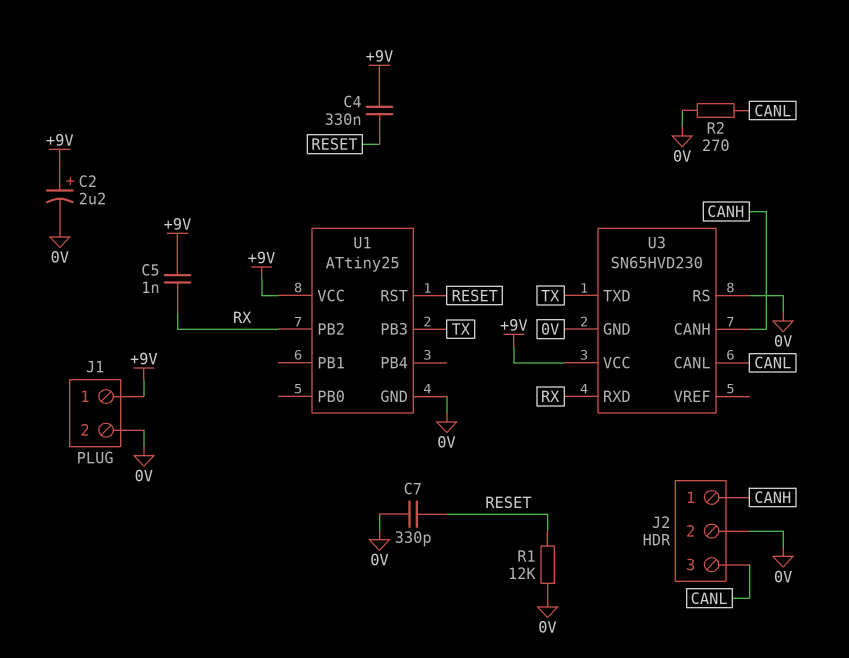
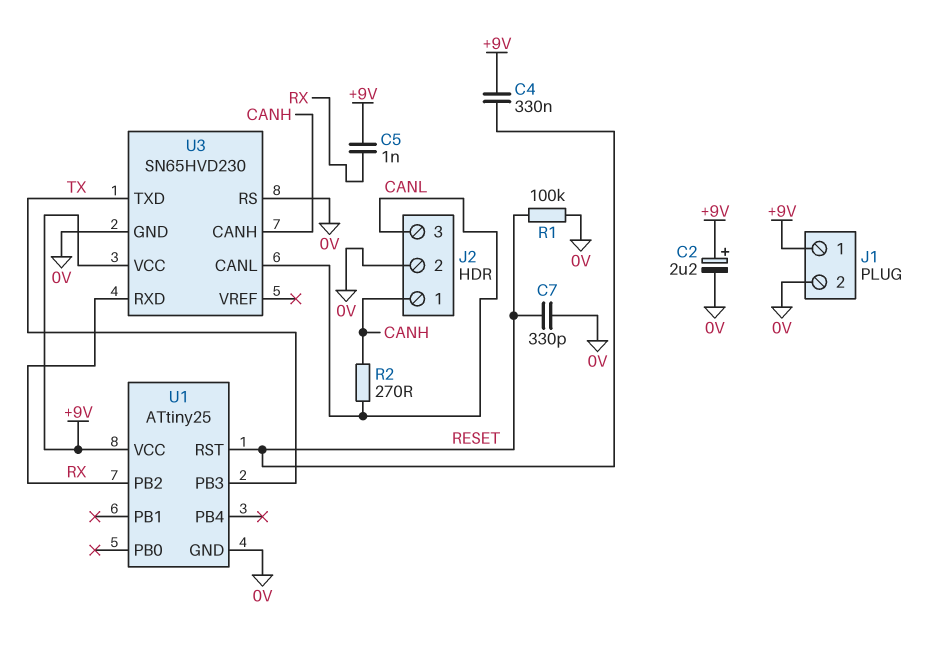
R1: 12k (0V, RESET) -> 100k (0V, RESET)
R2: 270 (0V, CANL) -> 270 (CANH, CANL)

